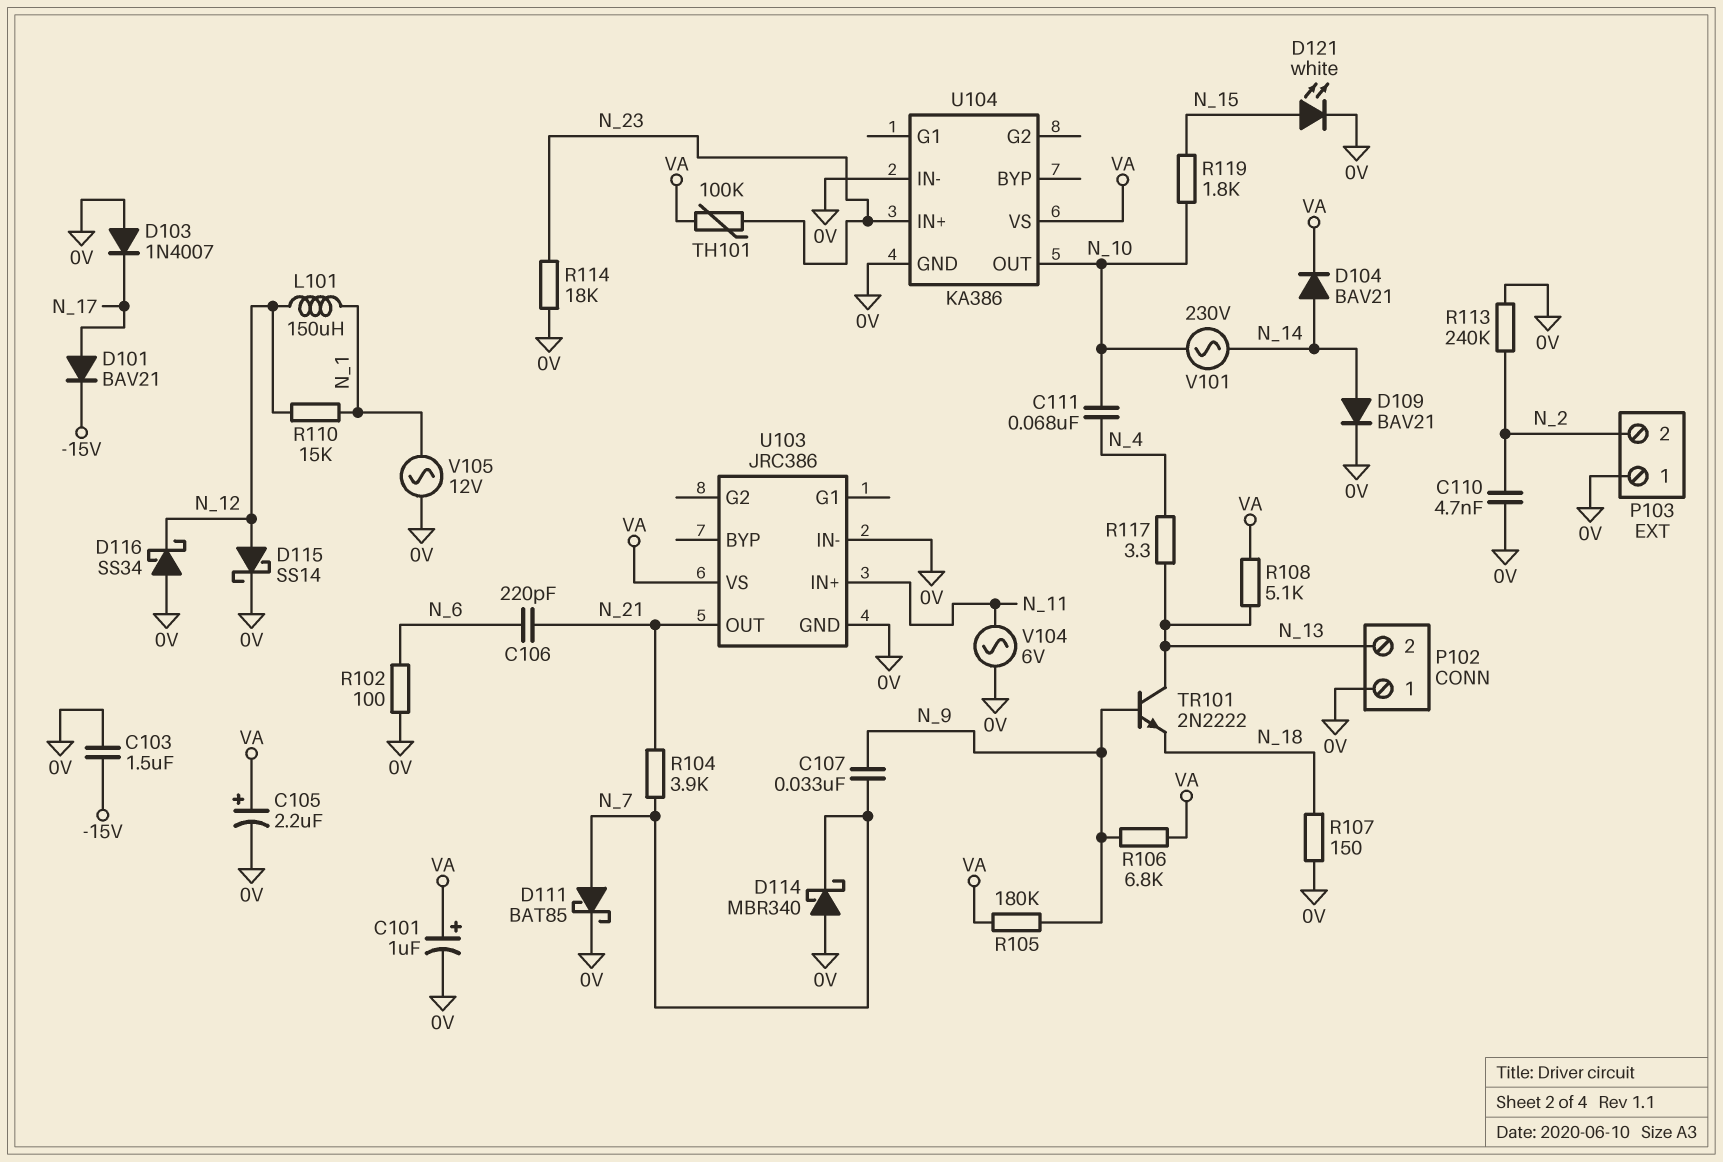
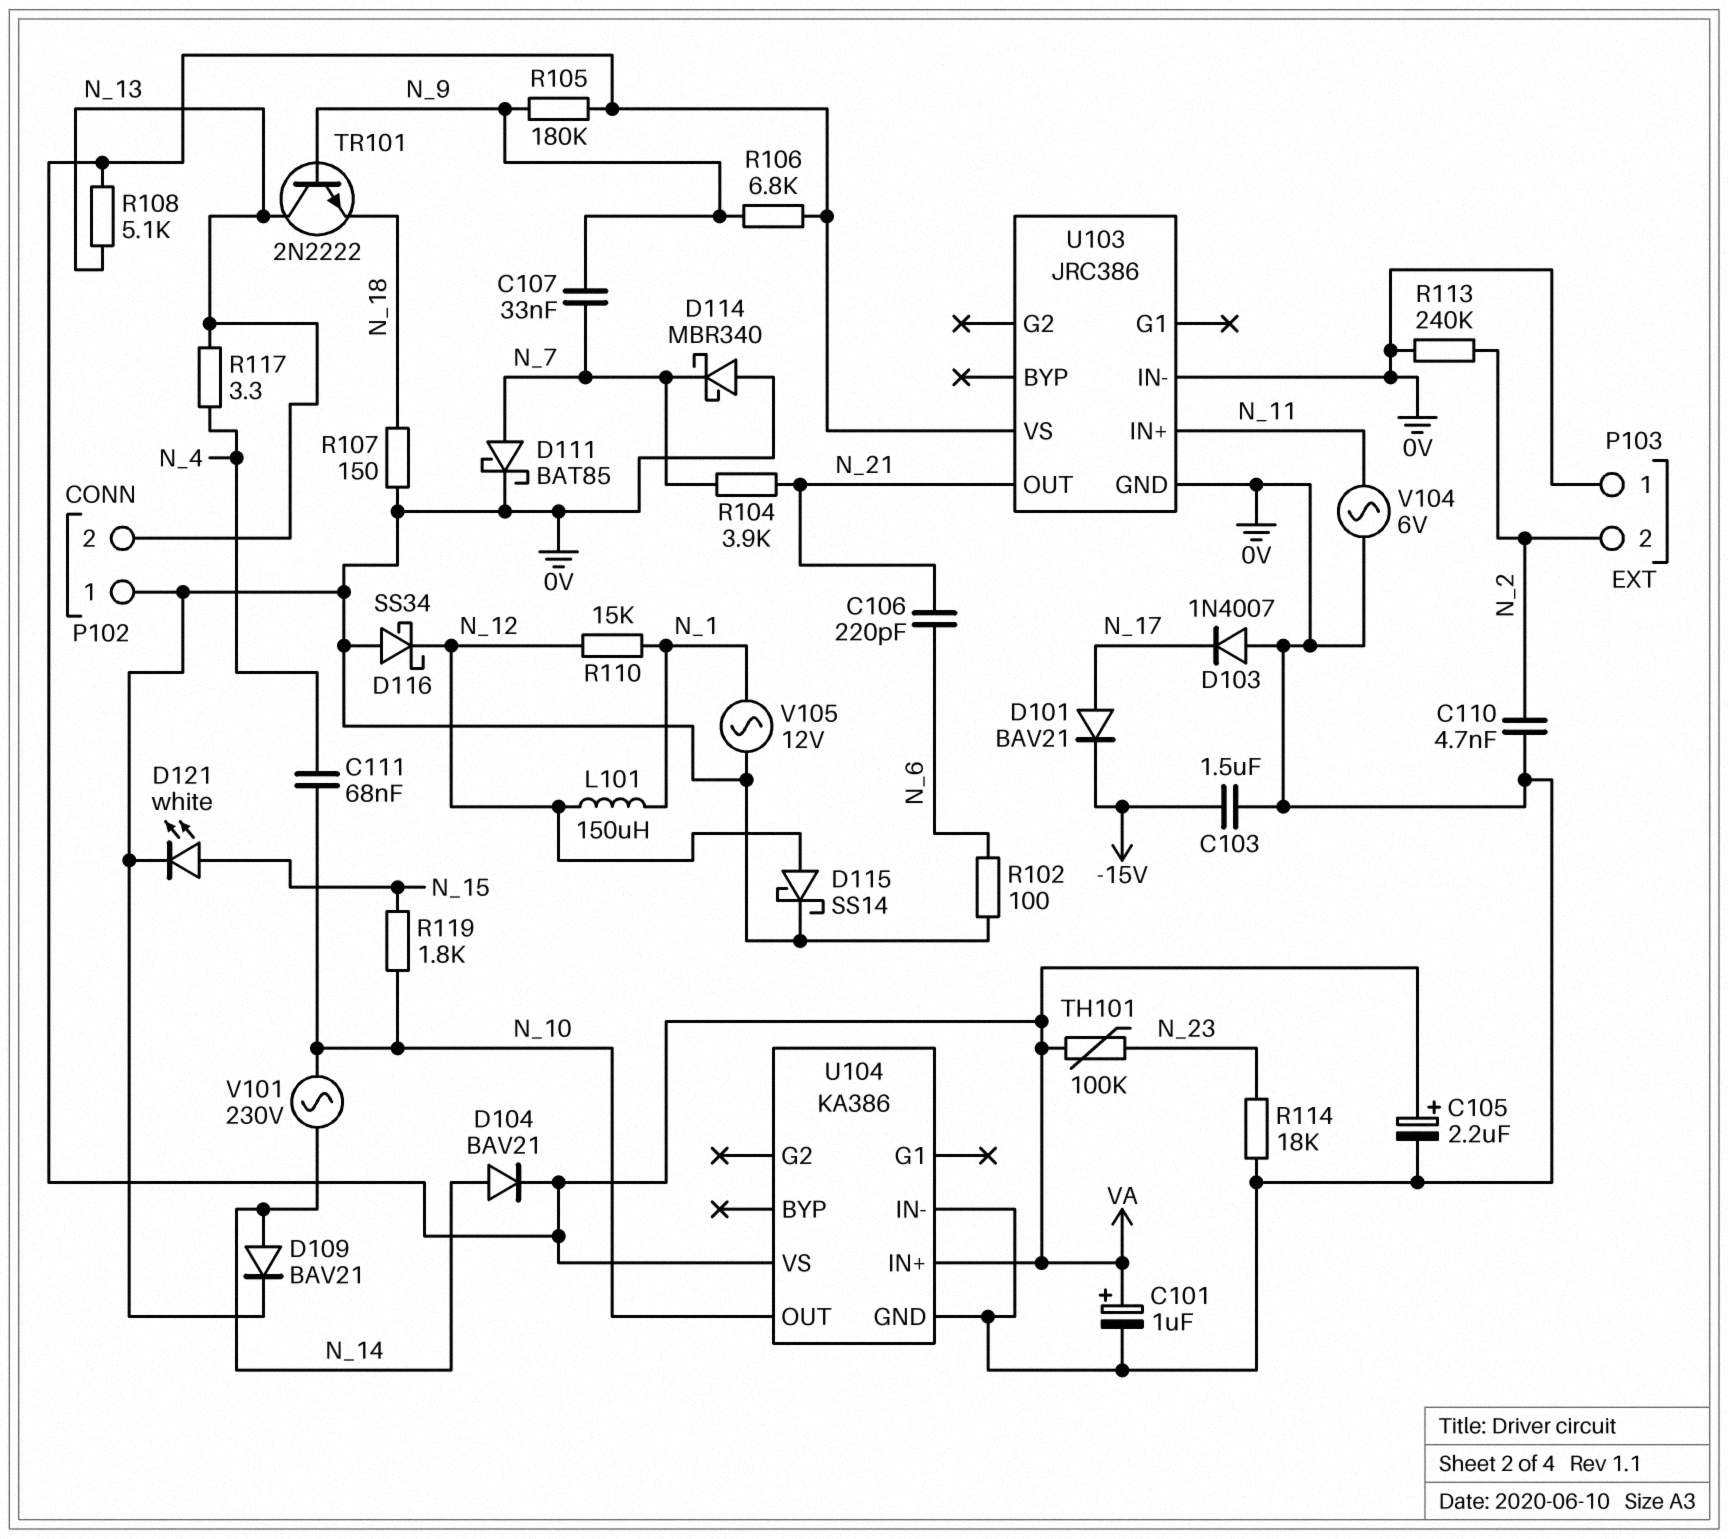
U104 pin IN+: N_23 -> VA

